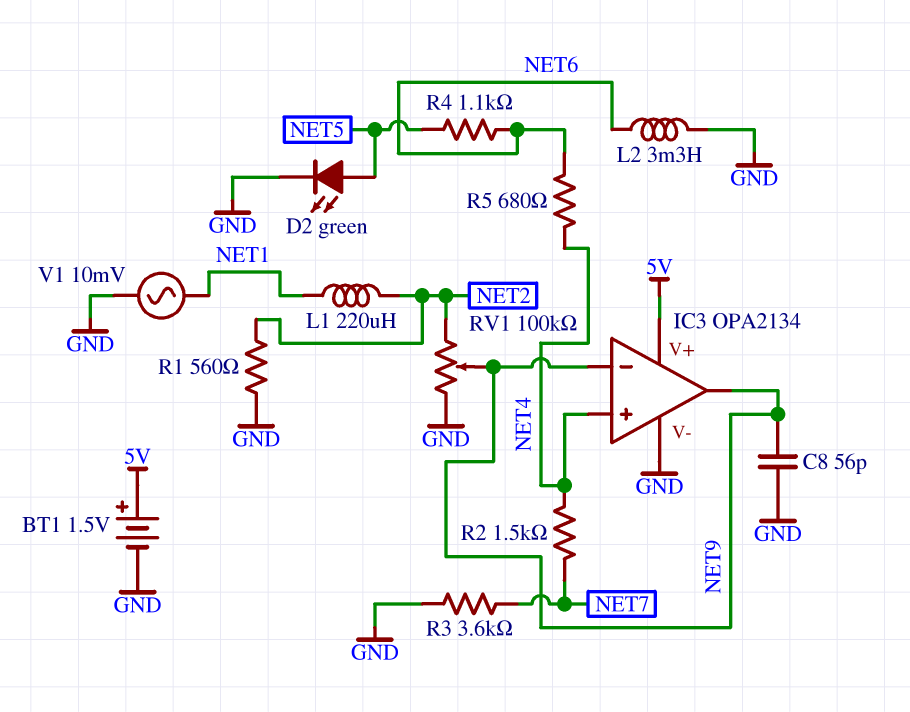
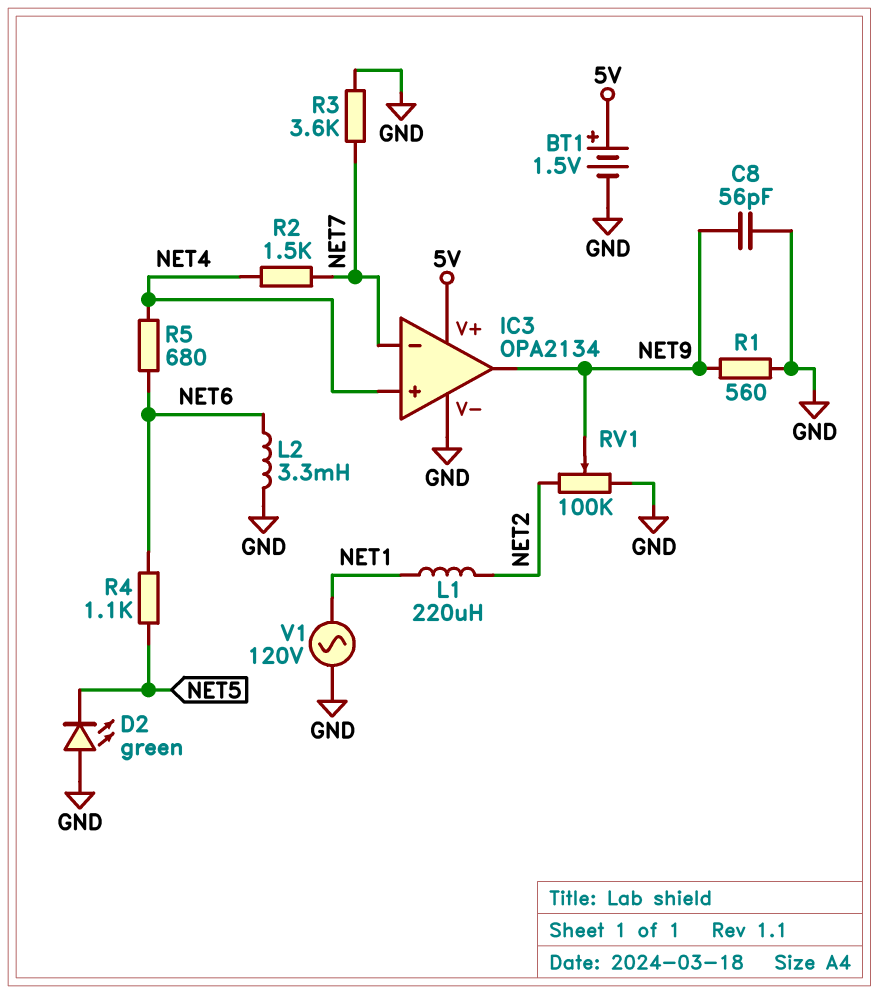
D2: LED green (A NET5, K GND) -> LED green (A GND, K NET5)
IC3 pin in-: NET9 -> NET7
R1: 560 (GND, NET2) -> 560 (GND, NET9)
V1: AC 10mV (GND, NET1) -> AC 120V (GND, NET1)

